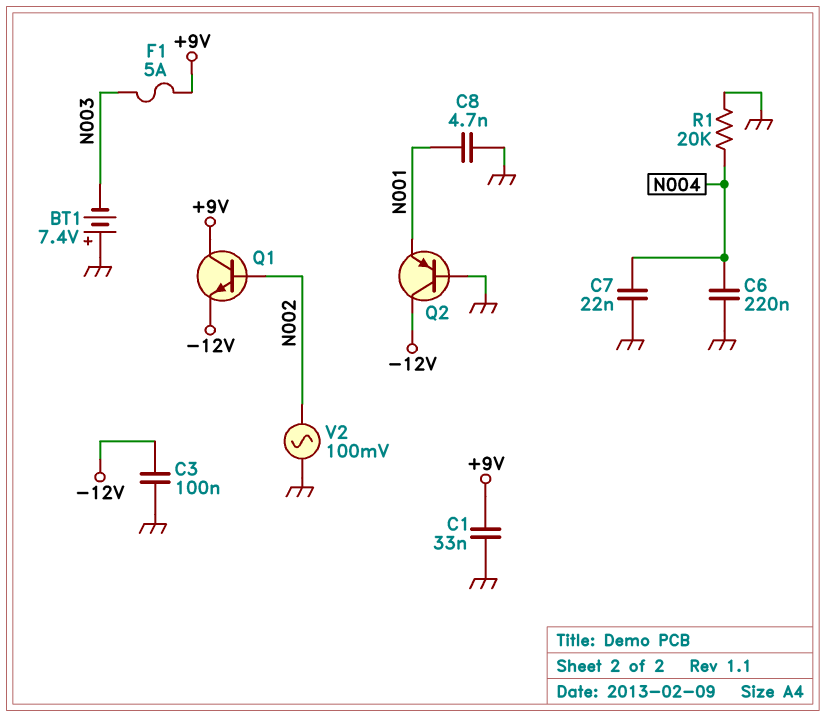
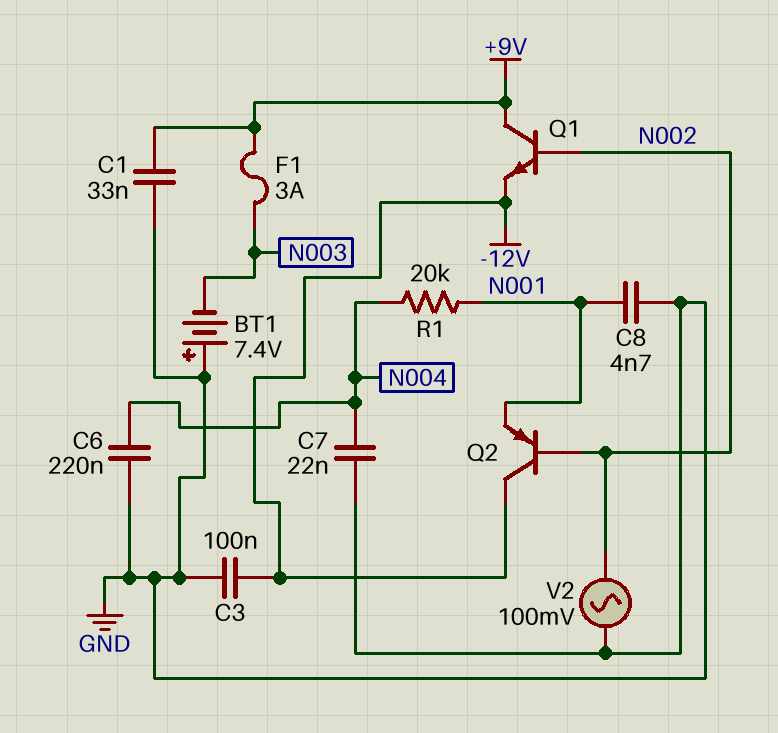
F1: 5A (+9V, N003) -> 3A (+9V, N003)
Q2: PNP (B GND, C -12V, E N001) -> PNP (B N002, C -12V, E N001)
R1: 20k (GND, N004) -> 20k (N001, N004)

